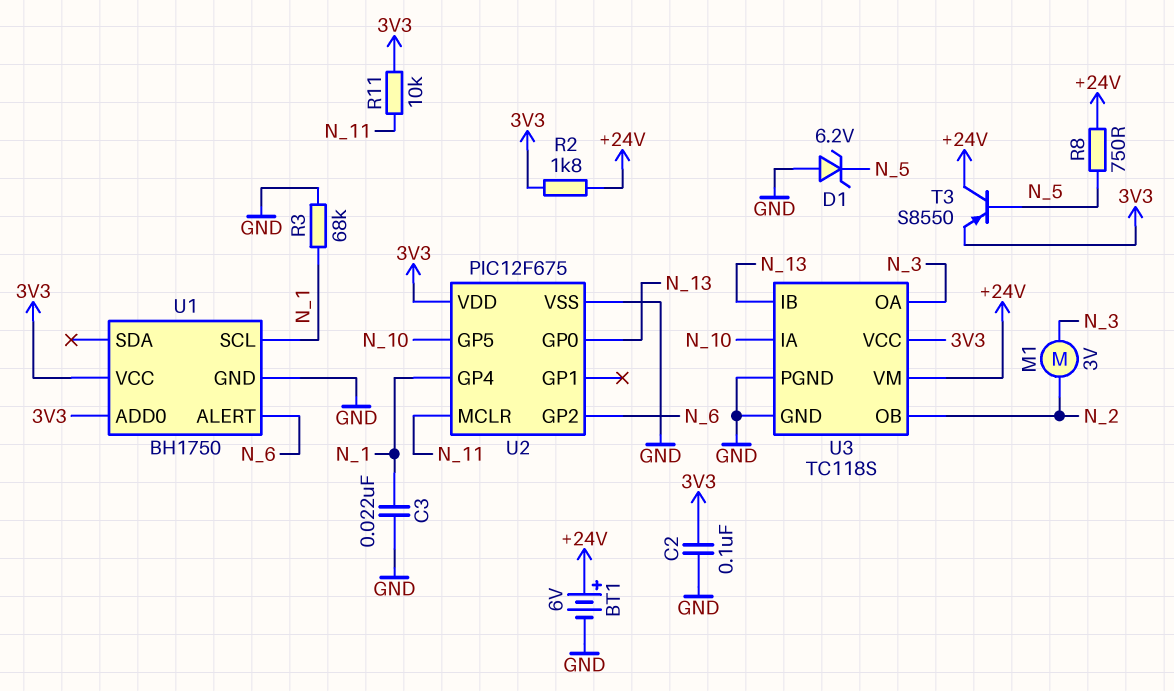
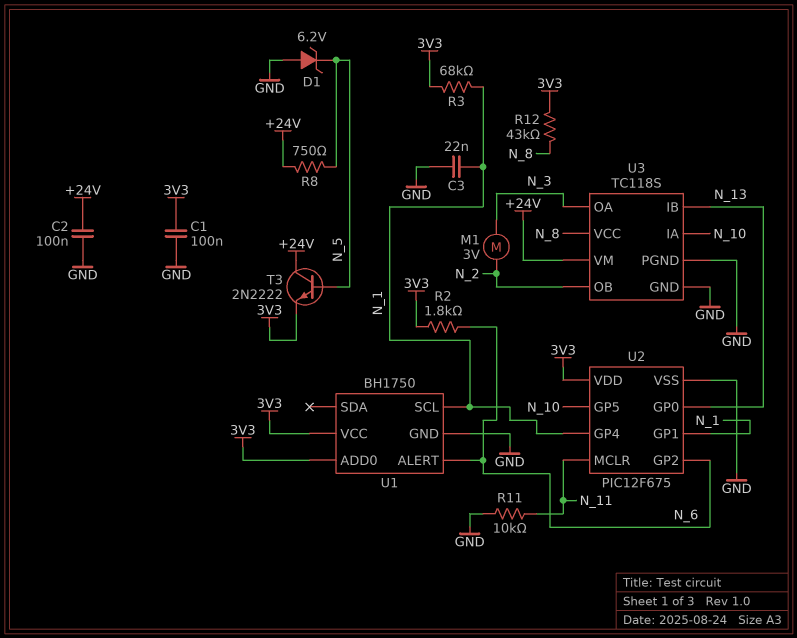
BT1: 6V (plus +24V, minus GND) -> none
C1: none -> 100nF (3V3, GND)
C2: 100nF (3V3, GND) -> 100nF (+24V, GND)
R2: 1.8k (+24V, 3V3) -> 1.8k (3V3, N_6)
R3: 68k (GND, N_1) -> 68k (3V3, N_1)
R11: 10k (3V3, N_11) -> 10k (GND, N_11)
R12: none -> 43k (3V3, N_8)
T3: PNP S8550 (B N_5, C +24V, E 3V3) -> NPN 2N2222 (B N_5, C +24V, E 3V3)
U2 pin GP1: none -> N_1
U3 pin VCC: 3V3 -> N_8

